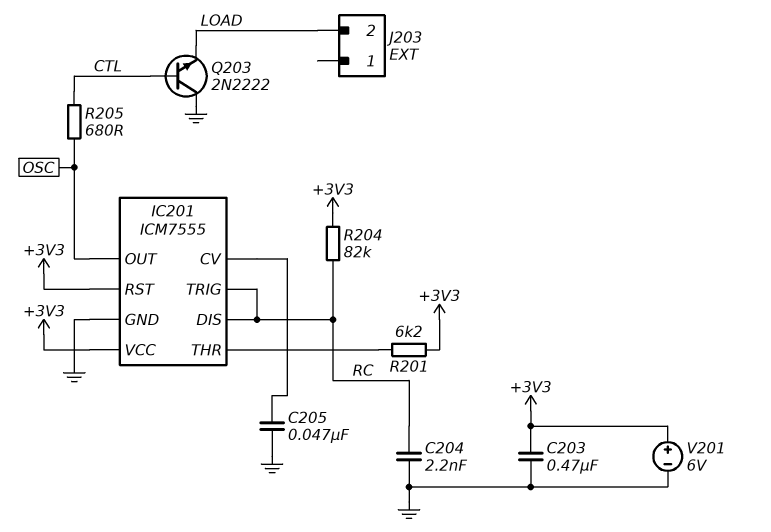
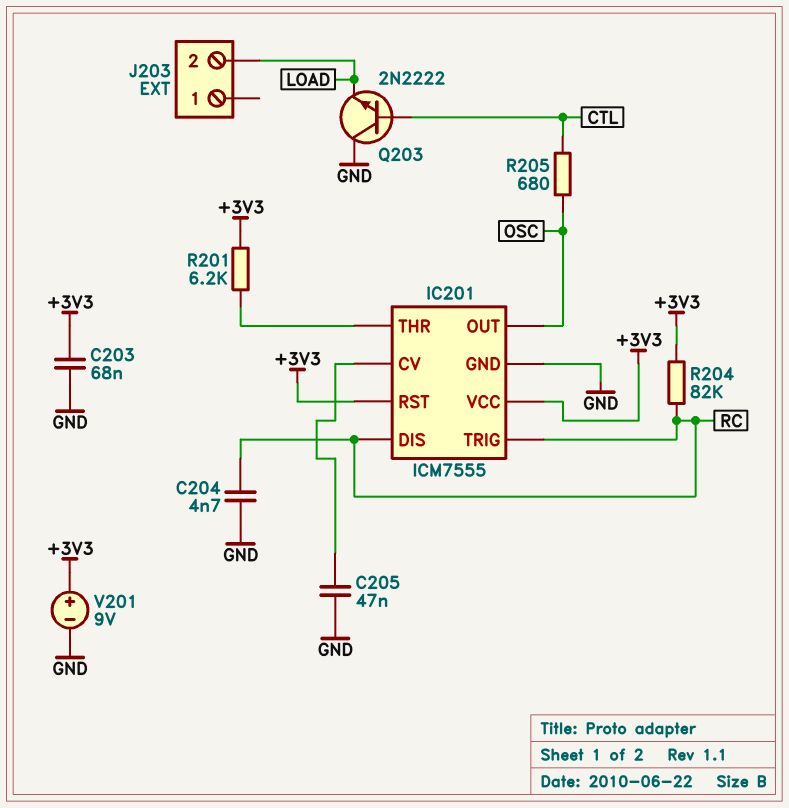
C203: 470nF (+3V3, GND) -> 68nF (+3V3, GND)
C204: 2.2nF (GND, RC) -> 4.7nF (GND, RC)
V201: 6V (plus +3V3, minus GND) -> 9V (plus +3V3, minus GND)

